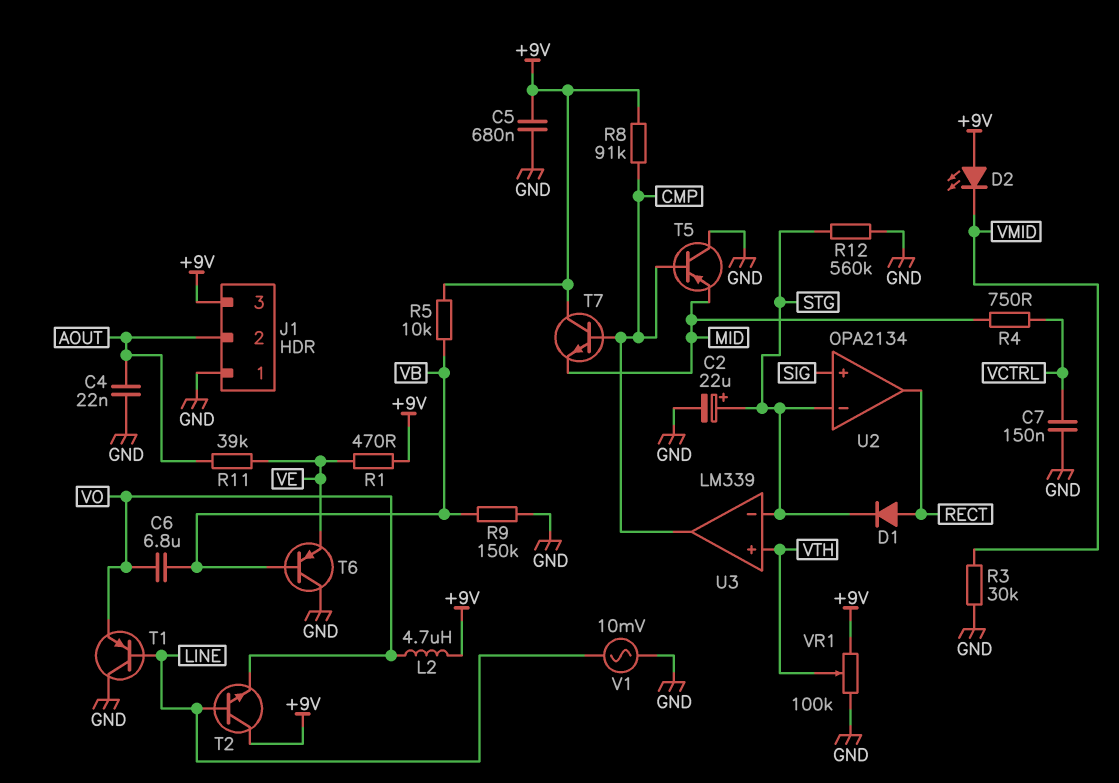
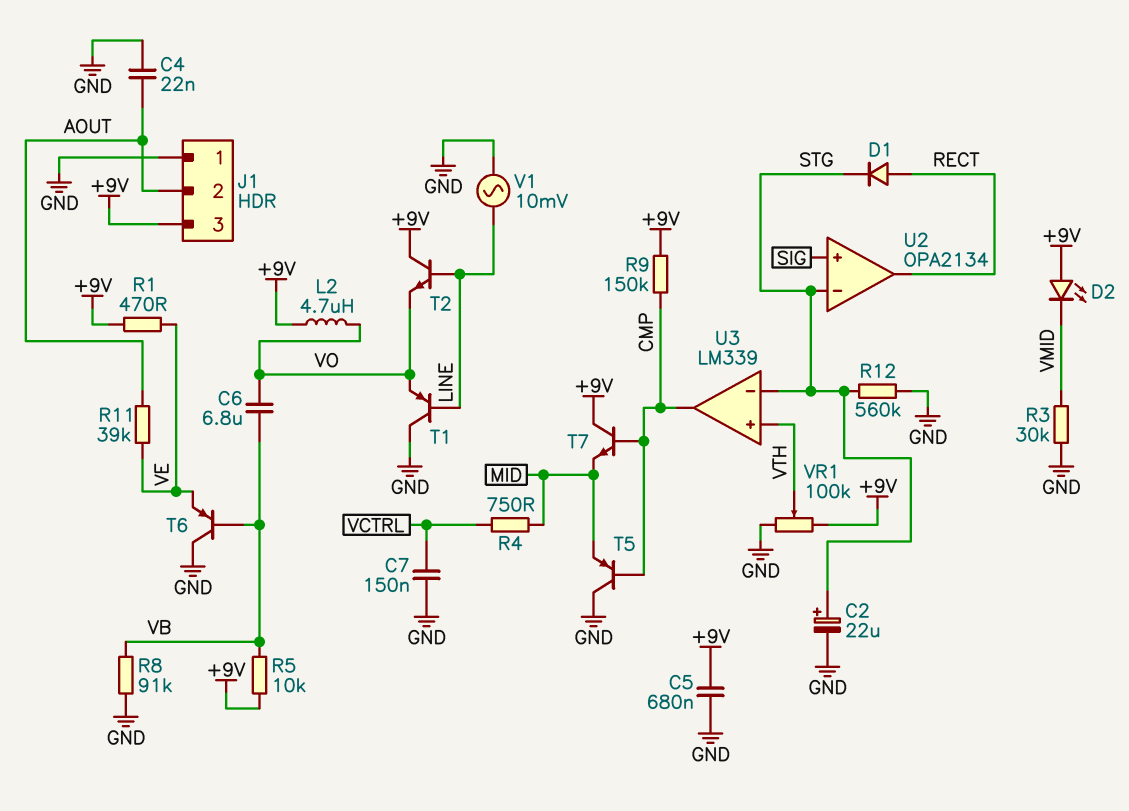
R8: 91k (+9V, CMP) -> 91k (GND, VB)
R9: 150k (GND, VB) -> 150k (+9V, CMP)

